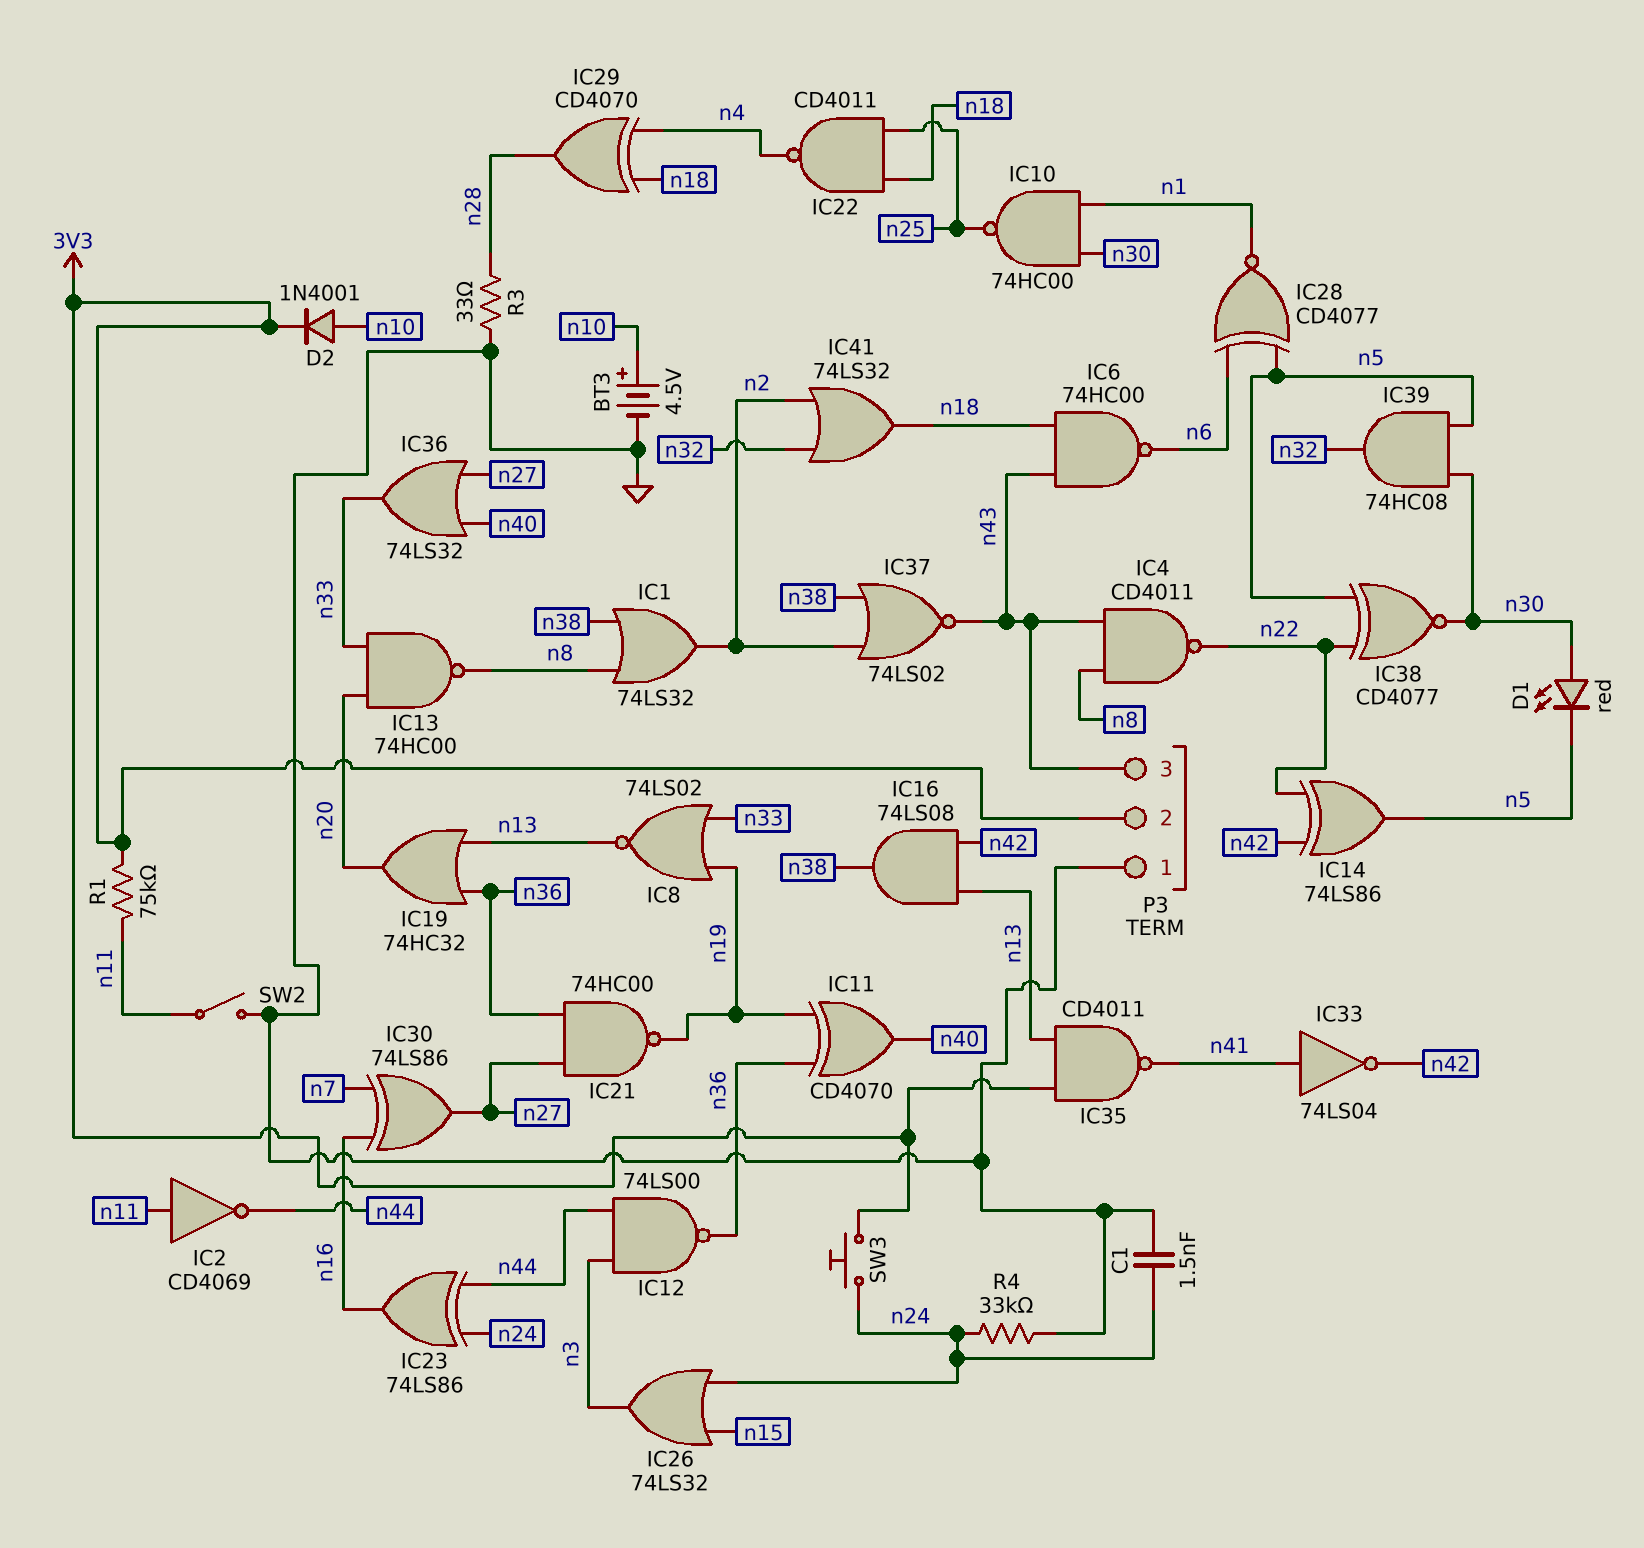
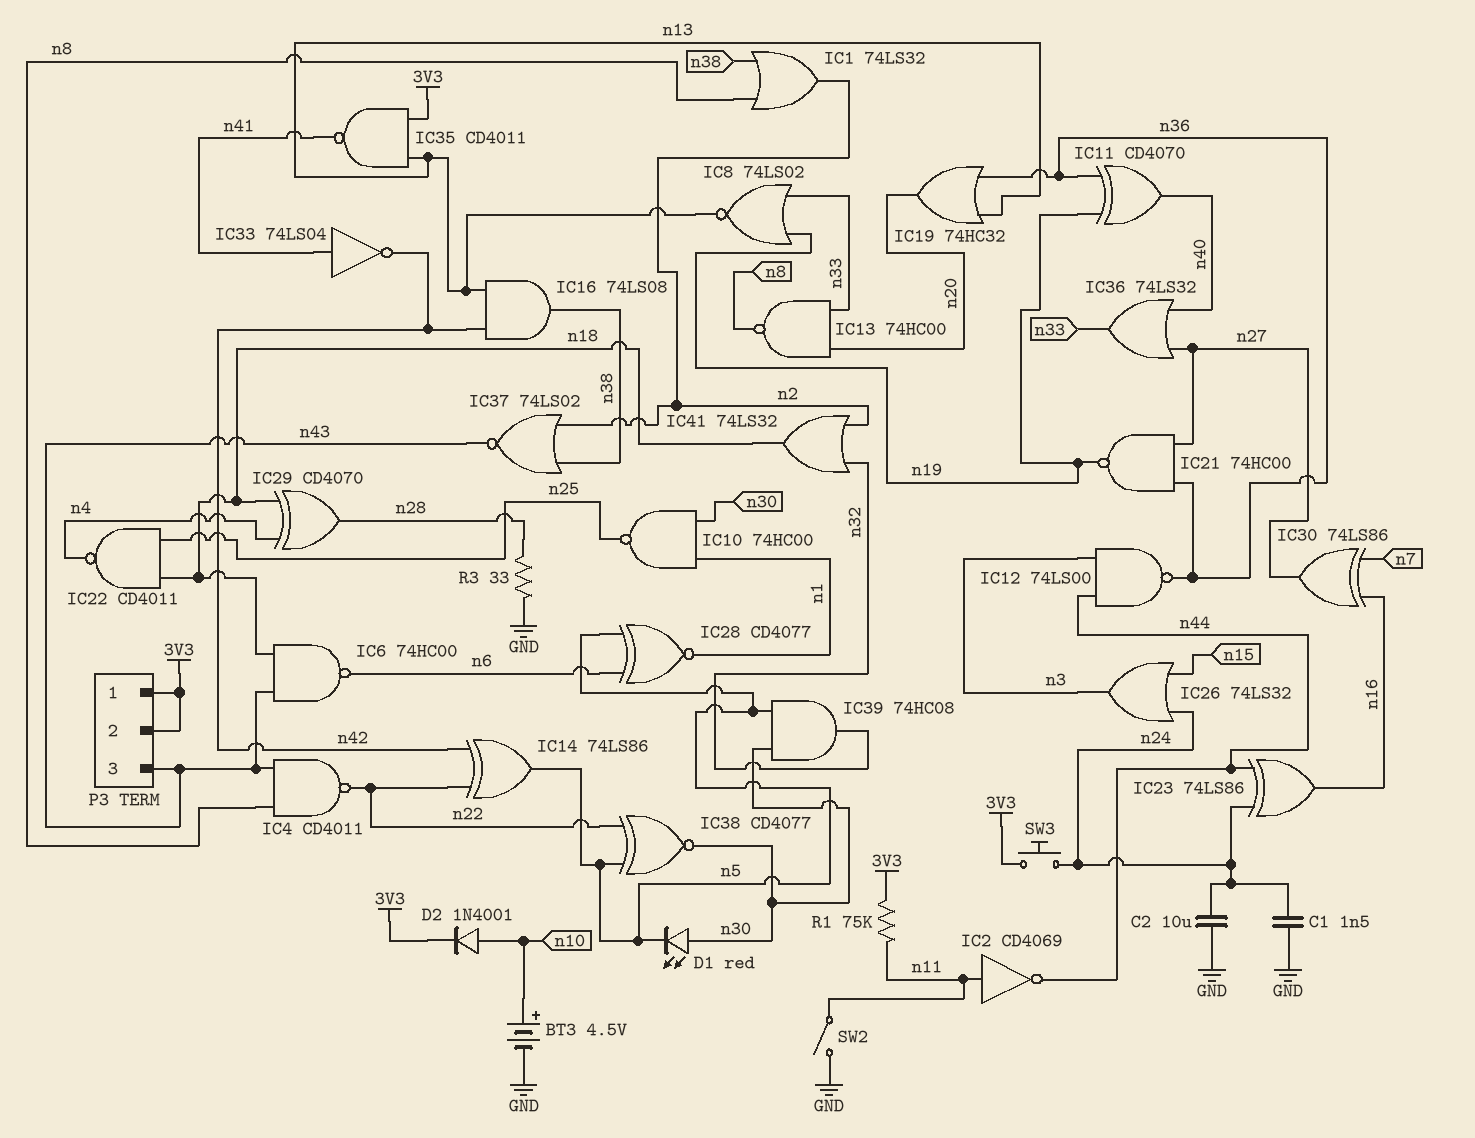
C2: none -> 10uF (GND, n24)
P3 pin 1: GND -> 3V3
R4: 33k (GND, n24) -> none

